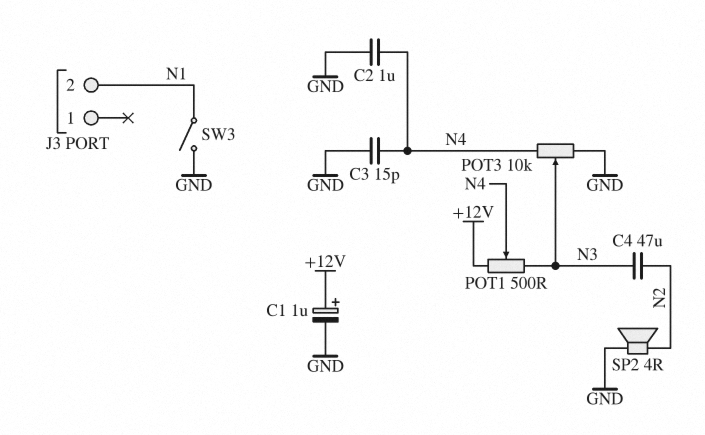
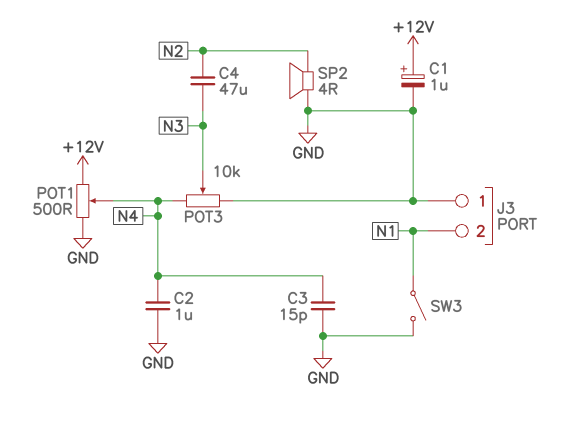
J3 pin 1: none -> GND
POT1: 500 (+12V, N3, wiper N4) -> 500 (+12V, GND, wiper N4)

